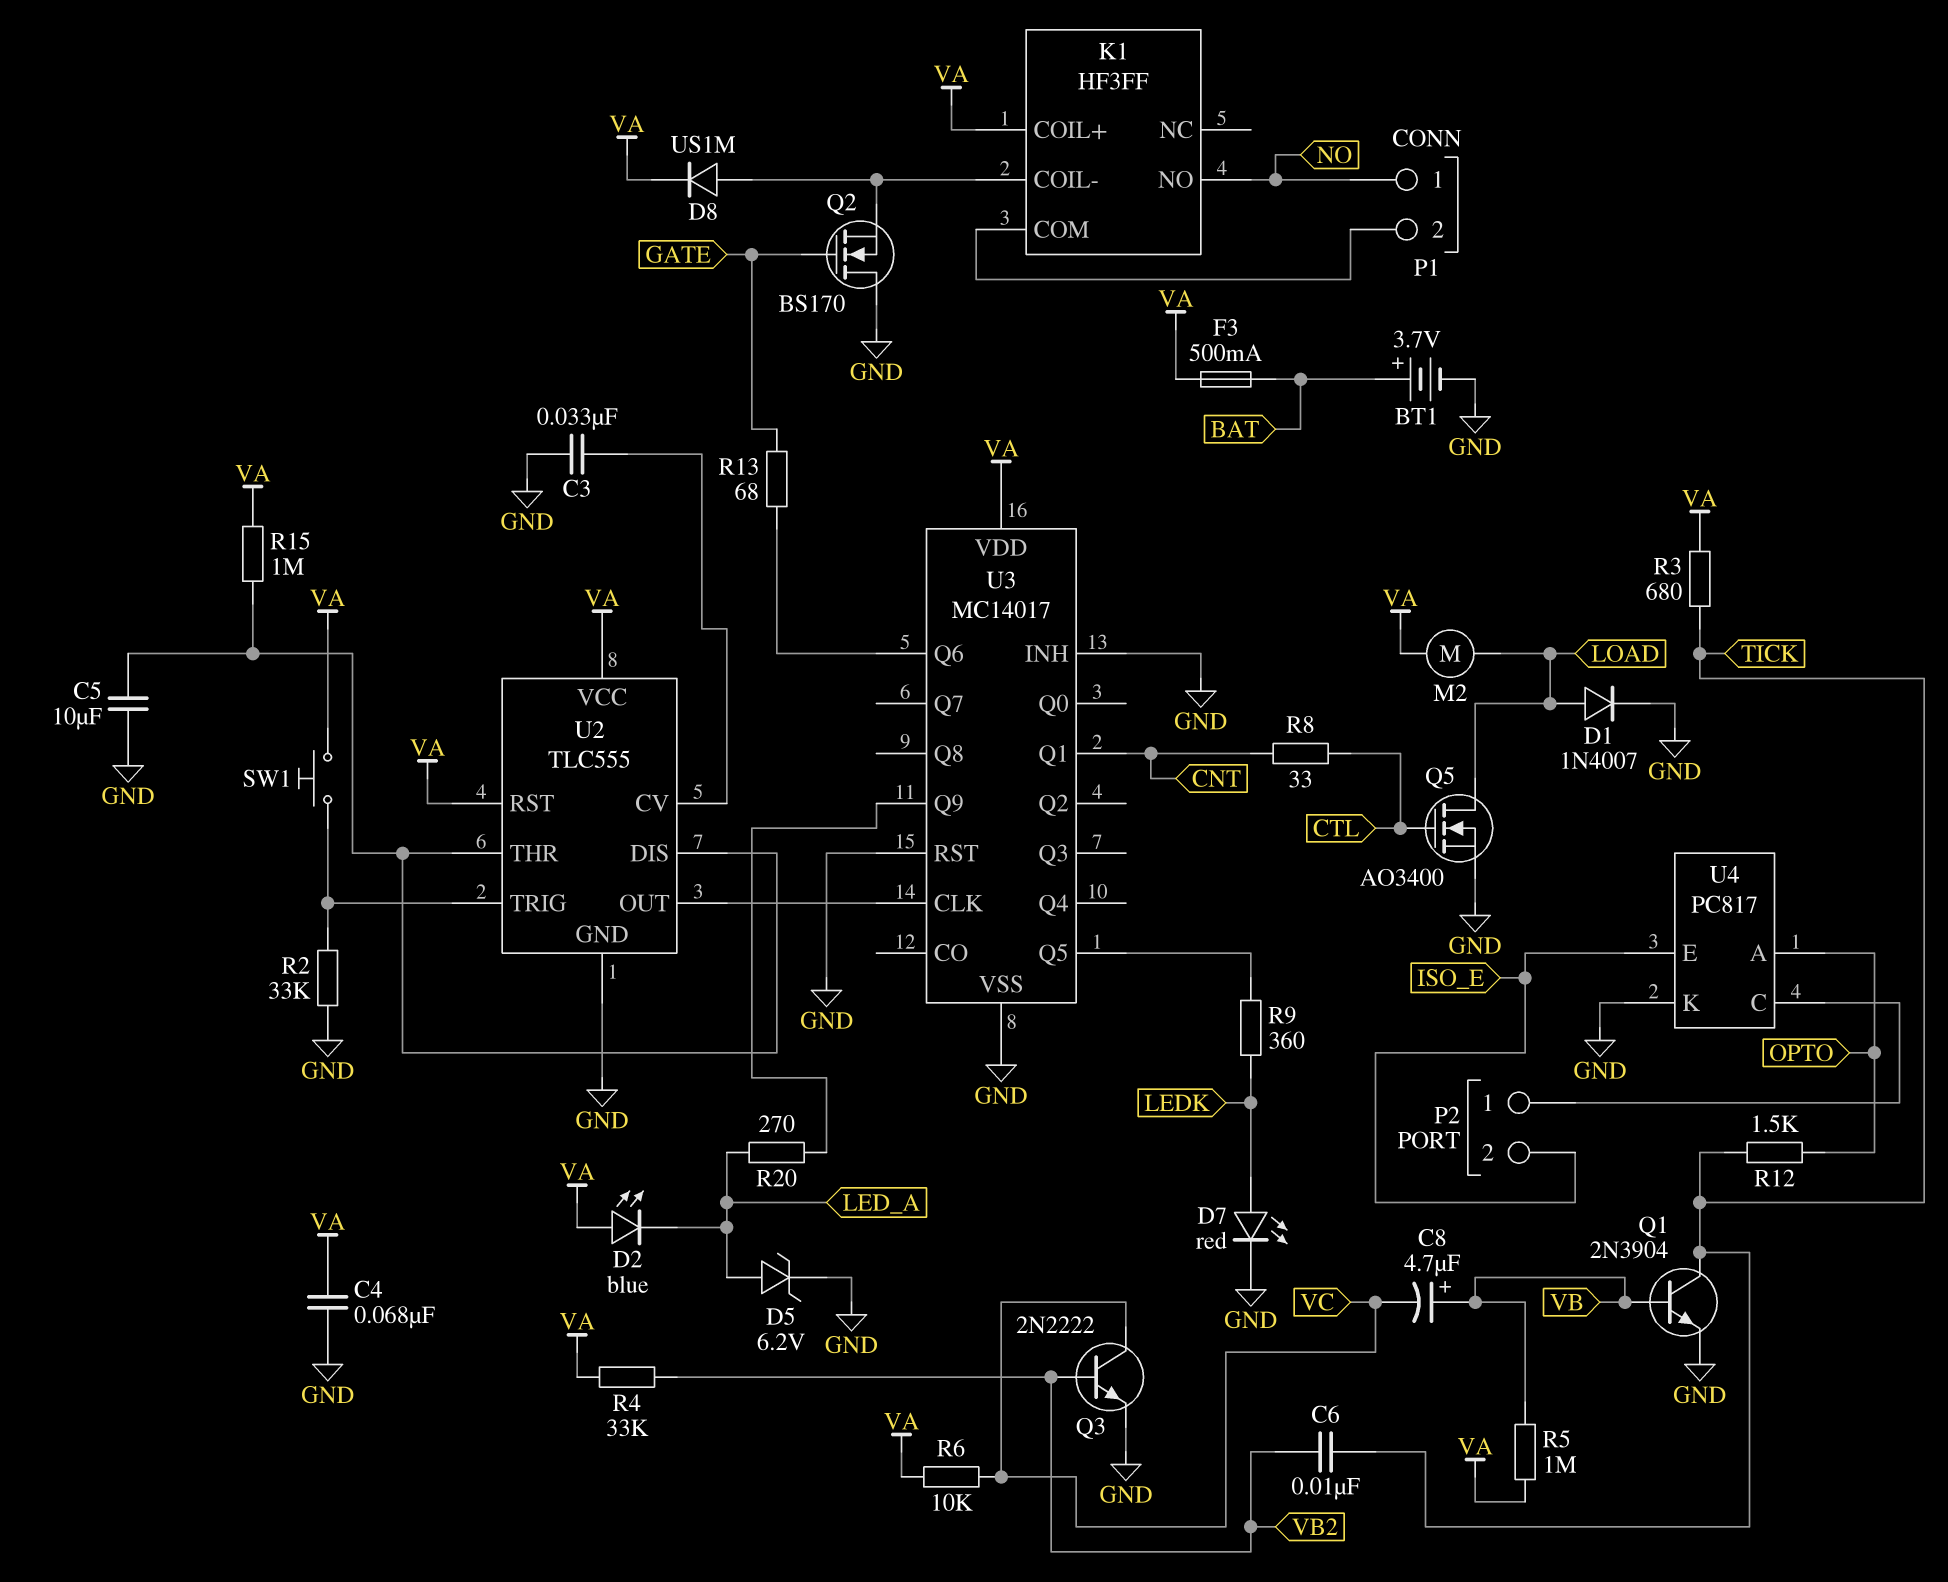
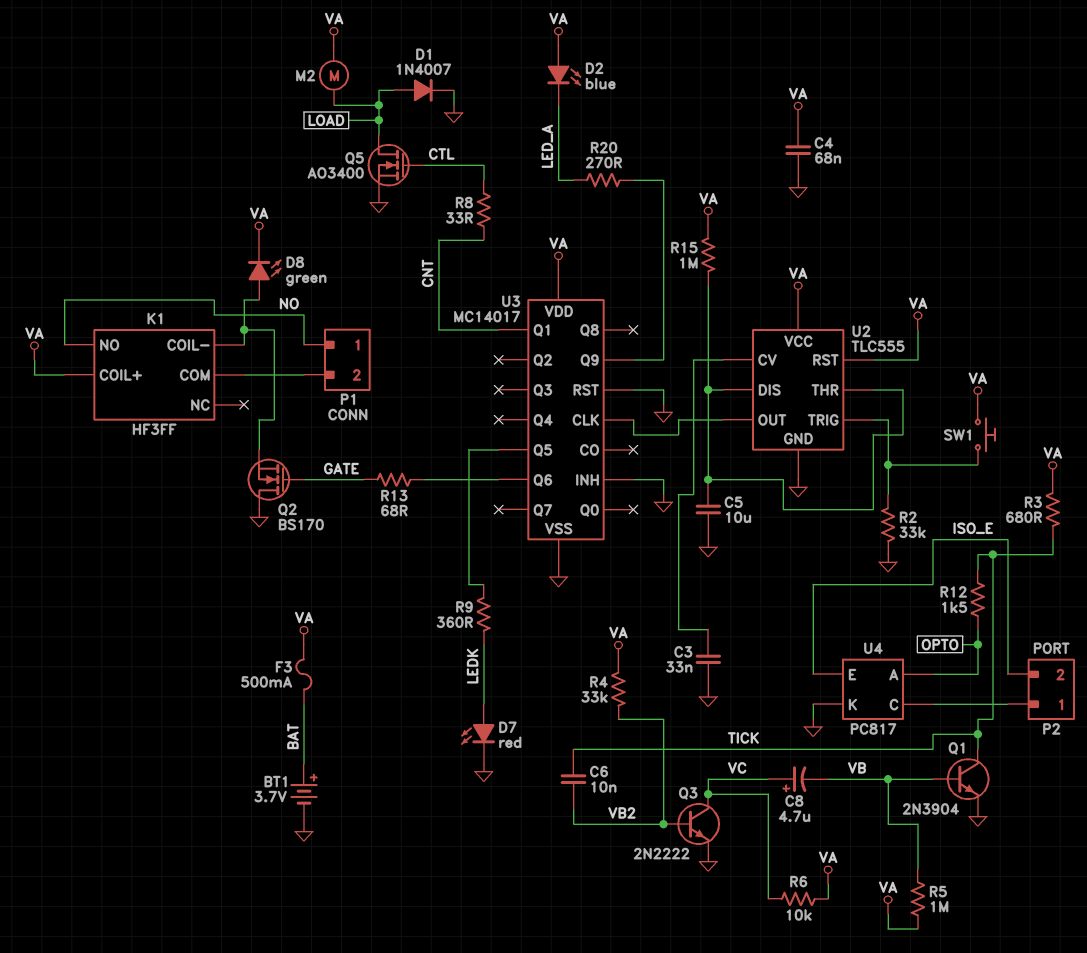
C8: 4.7uF (plus VB, minus VC) -> 4.7uF (plus VC, minus VB)
D5: zener 6.2V (A LED_A, K GND) -> none
D8: diode US1M (A K1/COIL-, K VA) -> LED green (A K1/COIL-, K VA)

